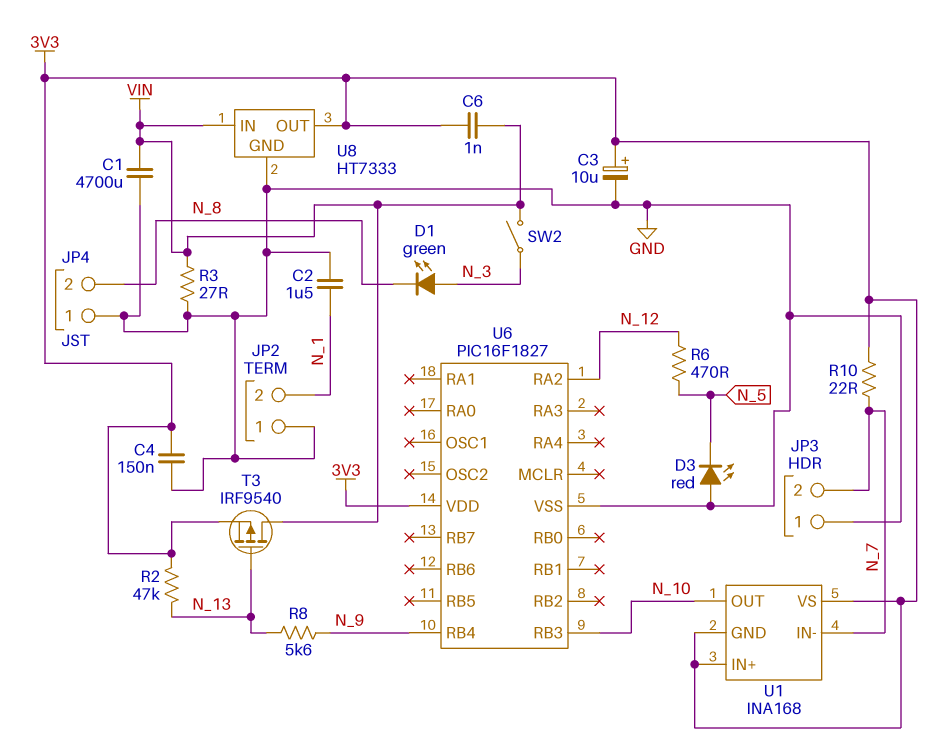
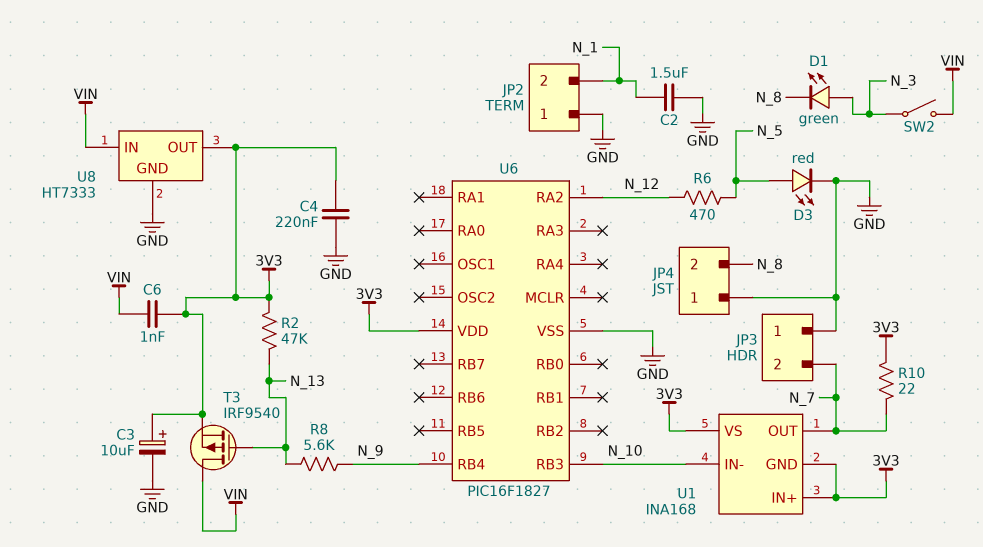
C1: 4700uF (GND, VIN) -> none
C4: 150nF (3V3, GND) -> 220nF (3V3, GND)
D3: LED red (A GND, K N_5) -> LED red (A N_5, K GND)
R3: 27 (GND, VIN) -> none
U1 pin IN-: N_7 -> N_10
U1 pin OUT: N_10 -> N_7

